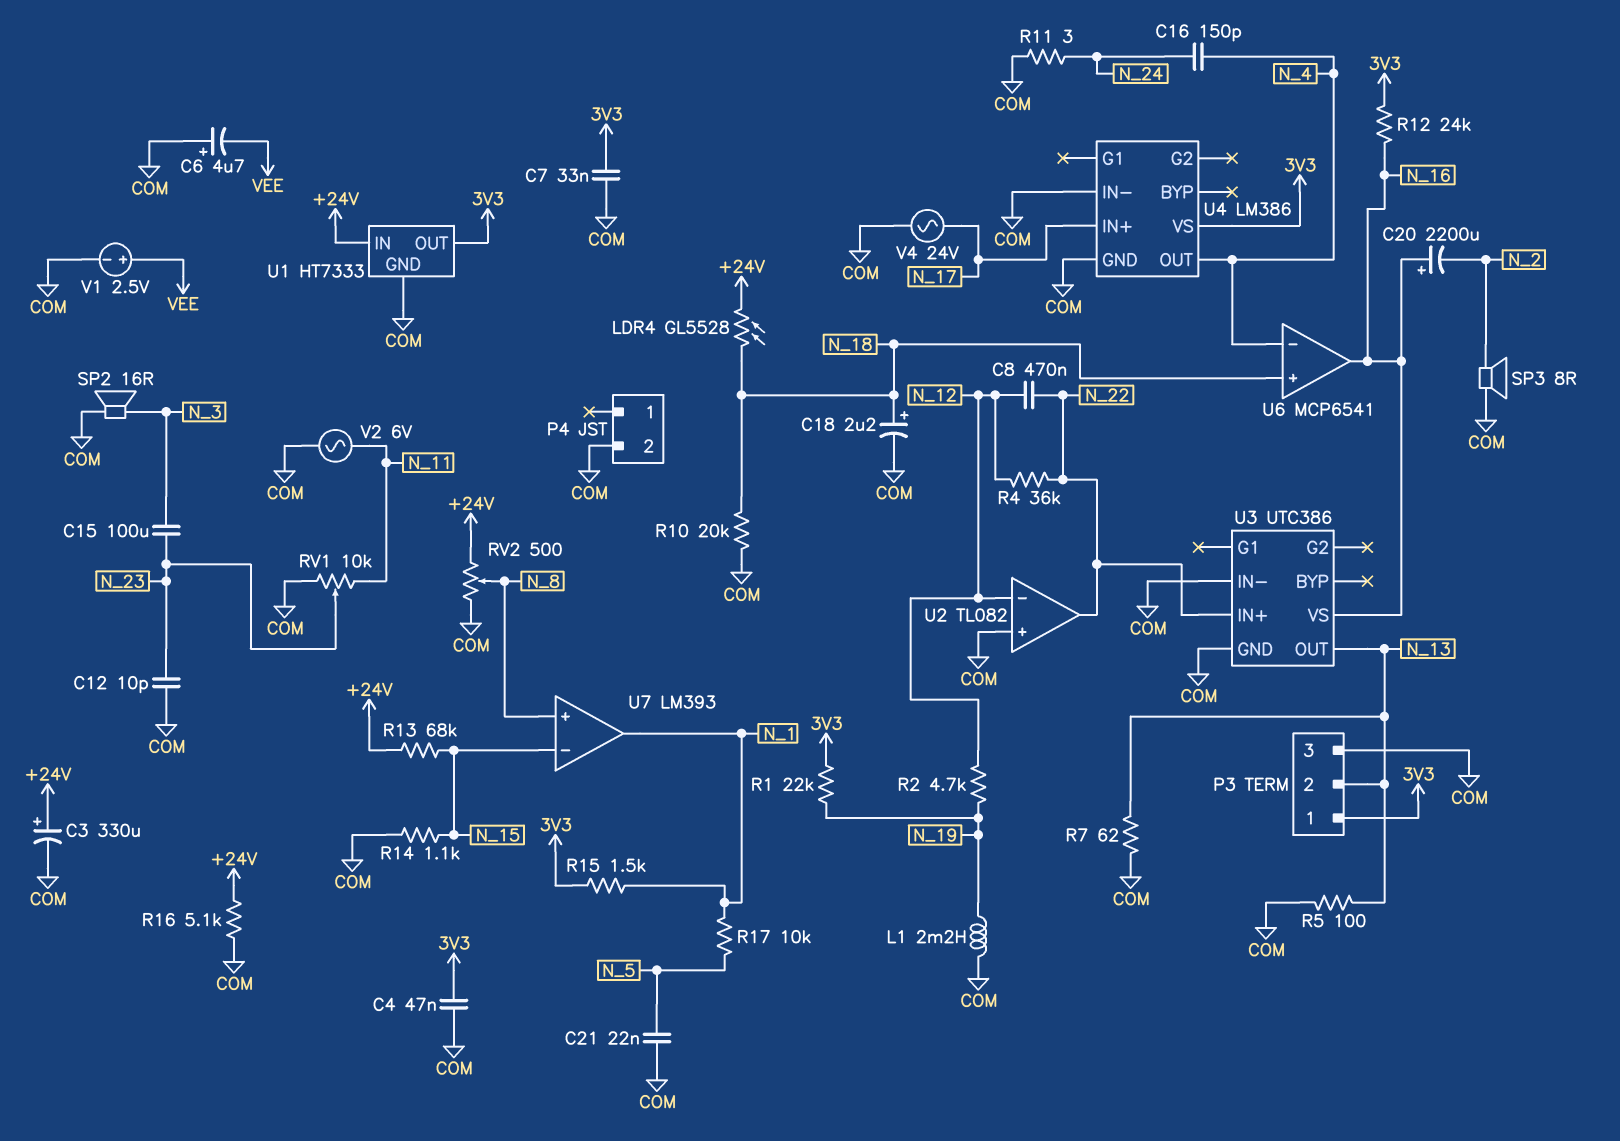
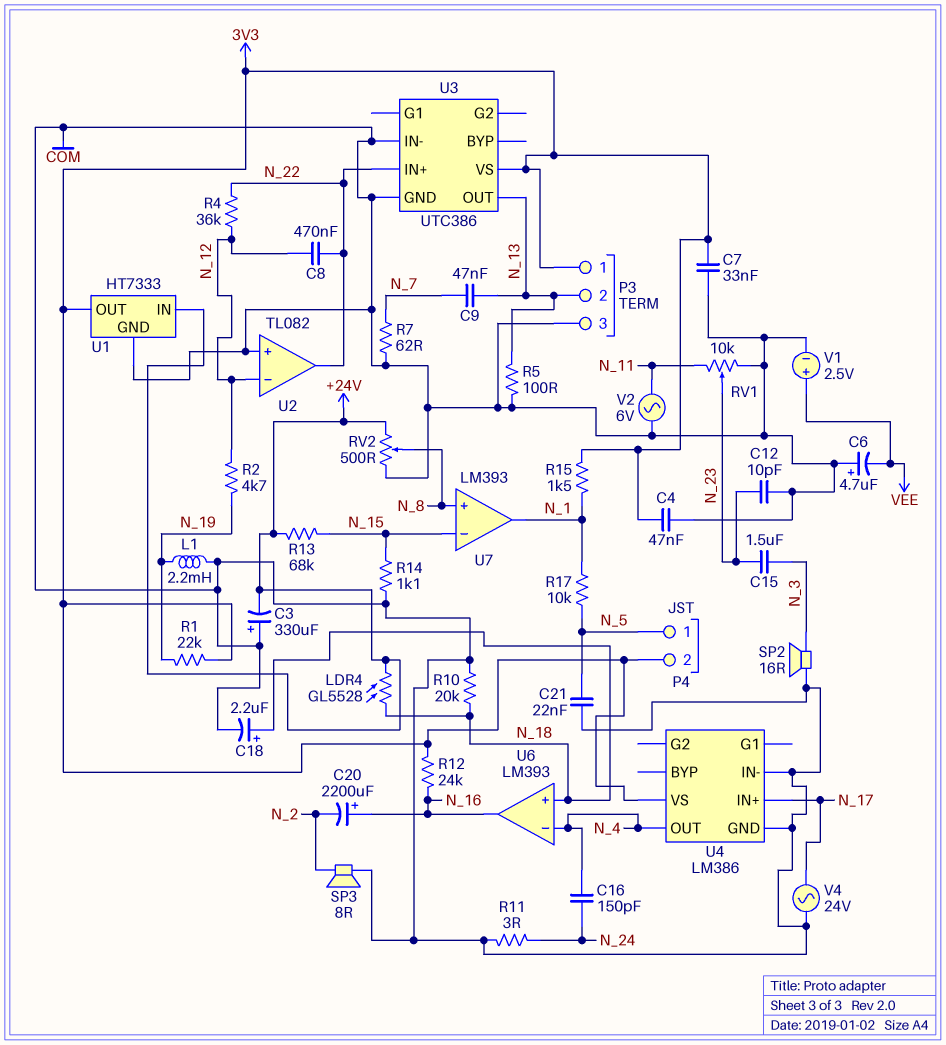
C3: 330uF (plus +24V, minus COM) -> 330uF (plus COM, minus +24V)
C9: none -> 47nF (N_7, N_13)
C15: 100uF (N_3, N_23) -> 1.5uF (N_3, N_23)
P4 pin 1: none -> N_5
P4 pin 2: COM -> 3V3
R7: 62 (COM, N_13) -> 62 (COM, N_7)
R16: 5.1k (+24V, COM) -> none
U3 pin VS: N_16 -> 3V3
U6: MCP6541 -> LM393

